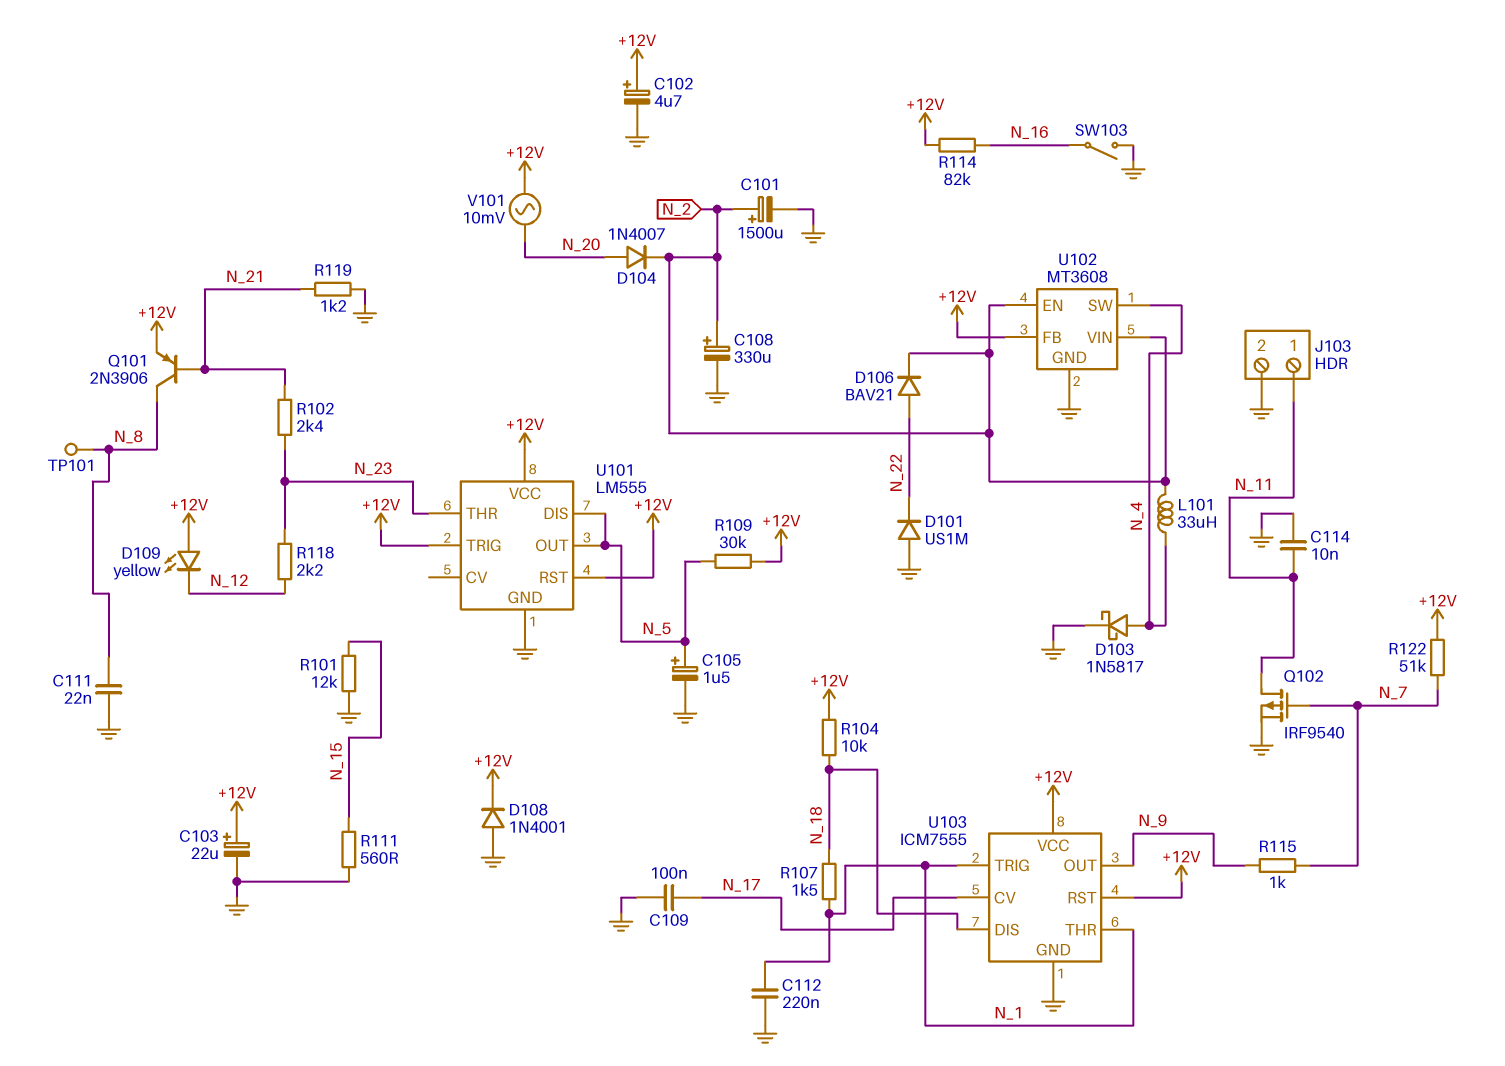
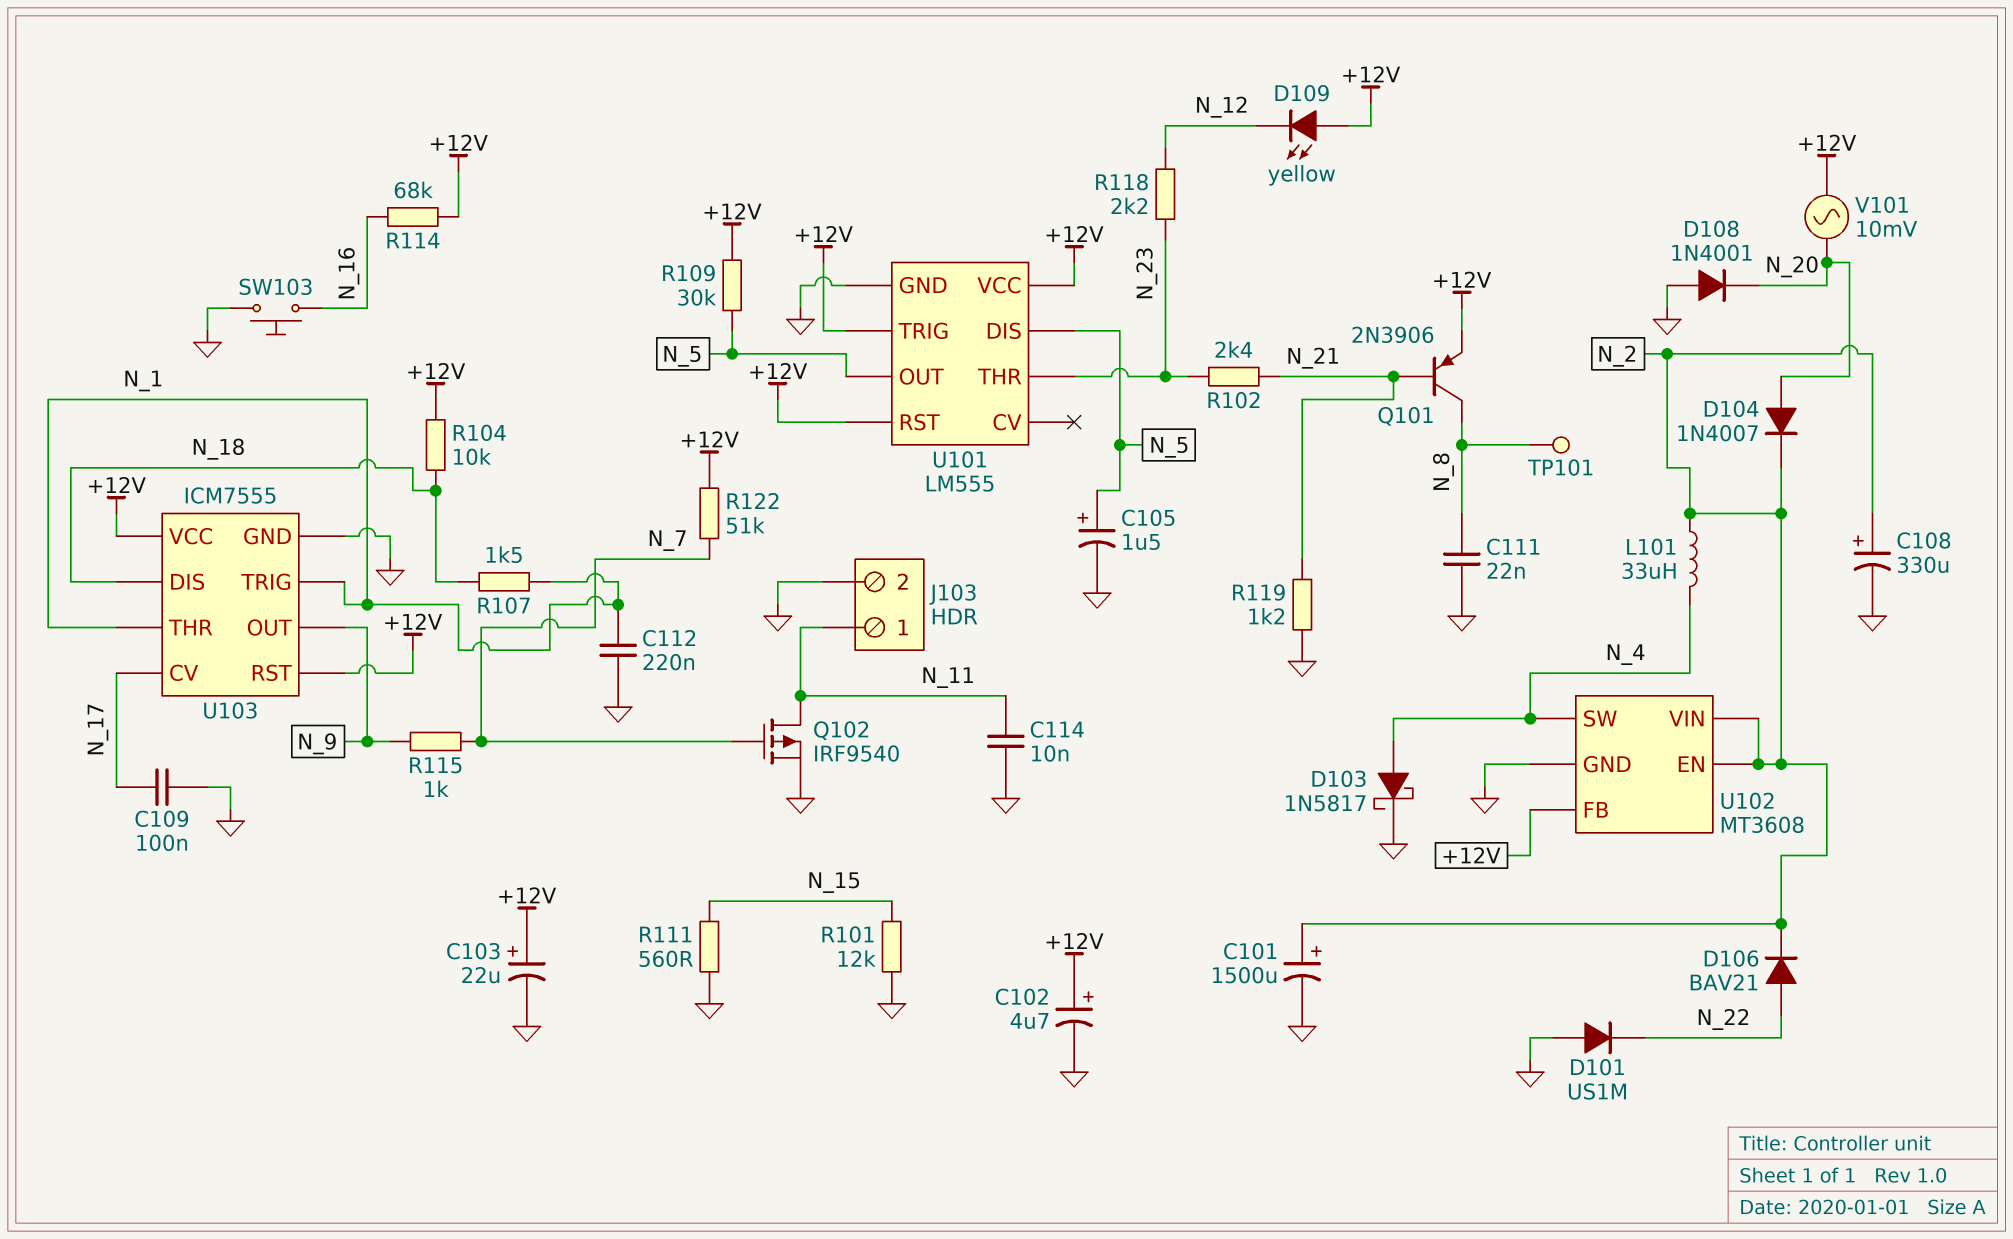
D108: diode 1N4001 (A GND, K +12V) -> diode 1N4001 (A GND, K N_20)
R114: 82k (+12V, N_16) -> 68k (+12V, N_16)
SW103: switch (GND, N_16) -> button (GND, N_16)

